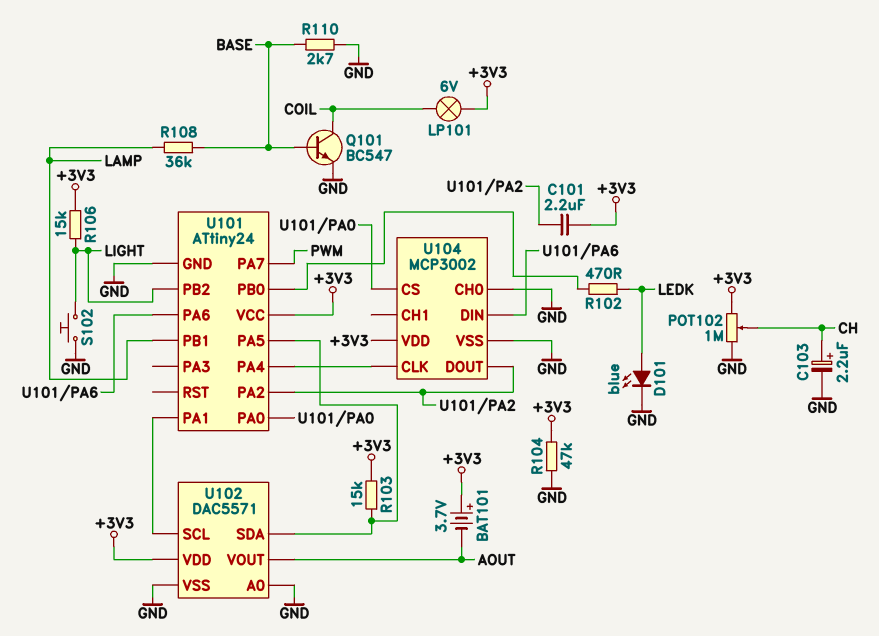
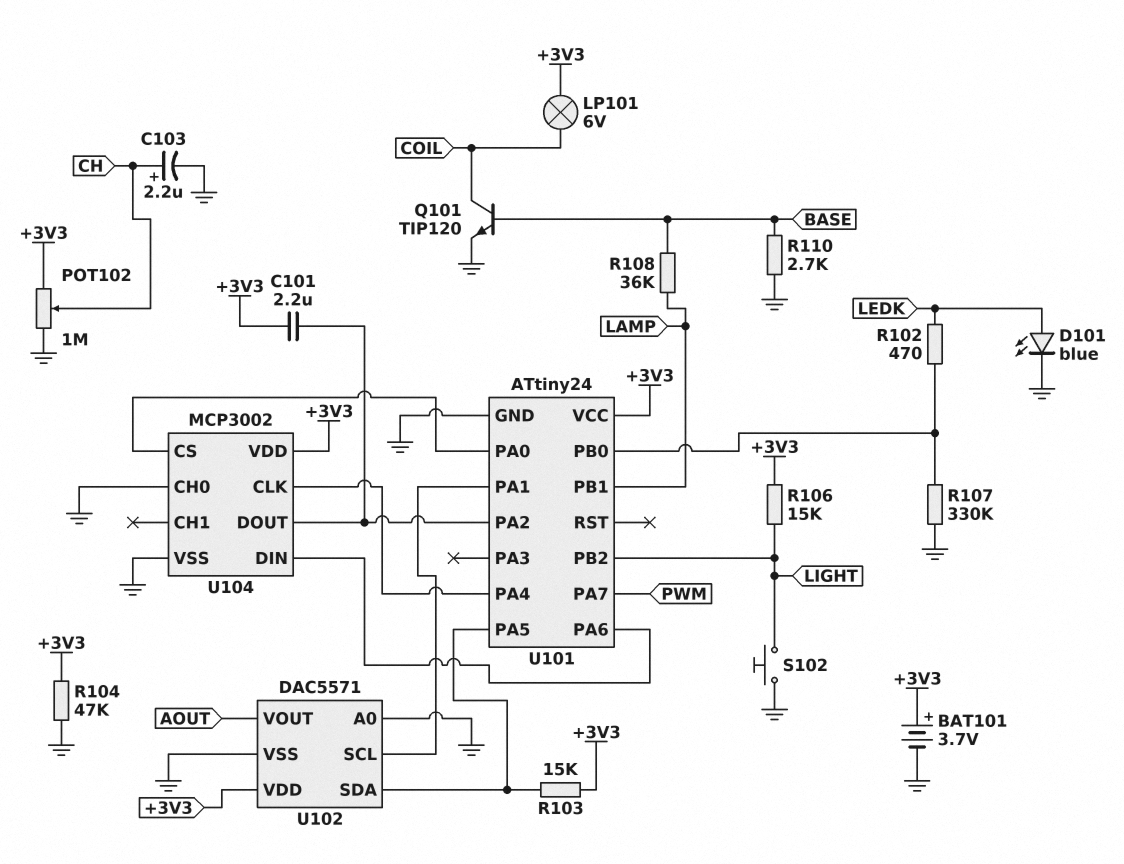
BAT101: 3.7V (plus +3V3, minus AOUT) -> 3.7V (plus +3V3, minus GND)
Q101: NPN BC547 (B BASE, C COIL, E GND) -> NPN TIP120 (B BASE, C COIL, E GND)
R107: none -> 330k (GND, U101/PB0)

